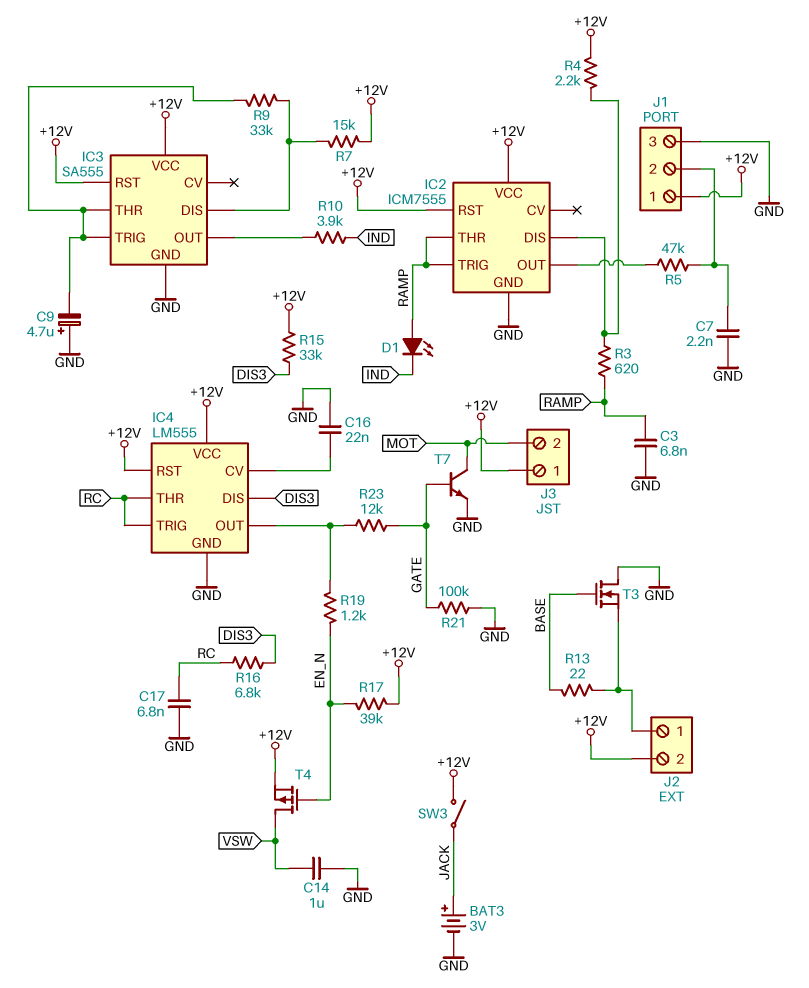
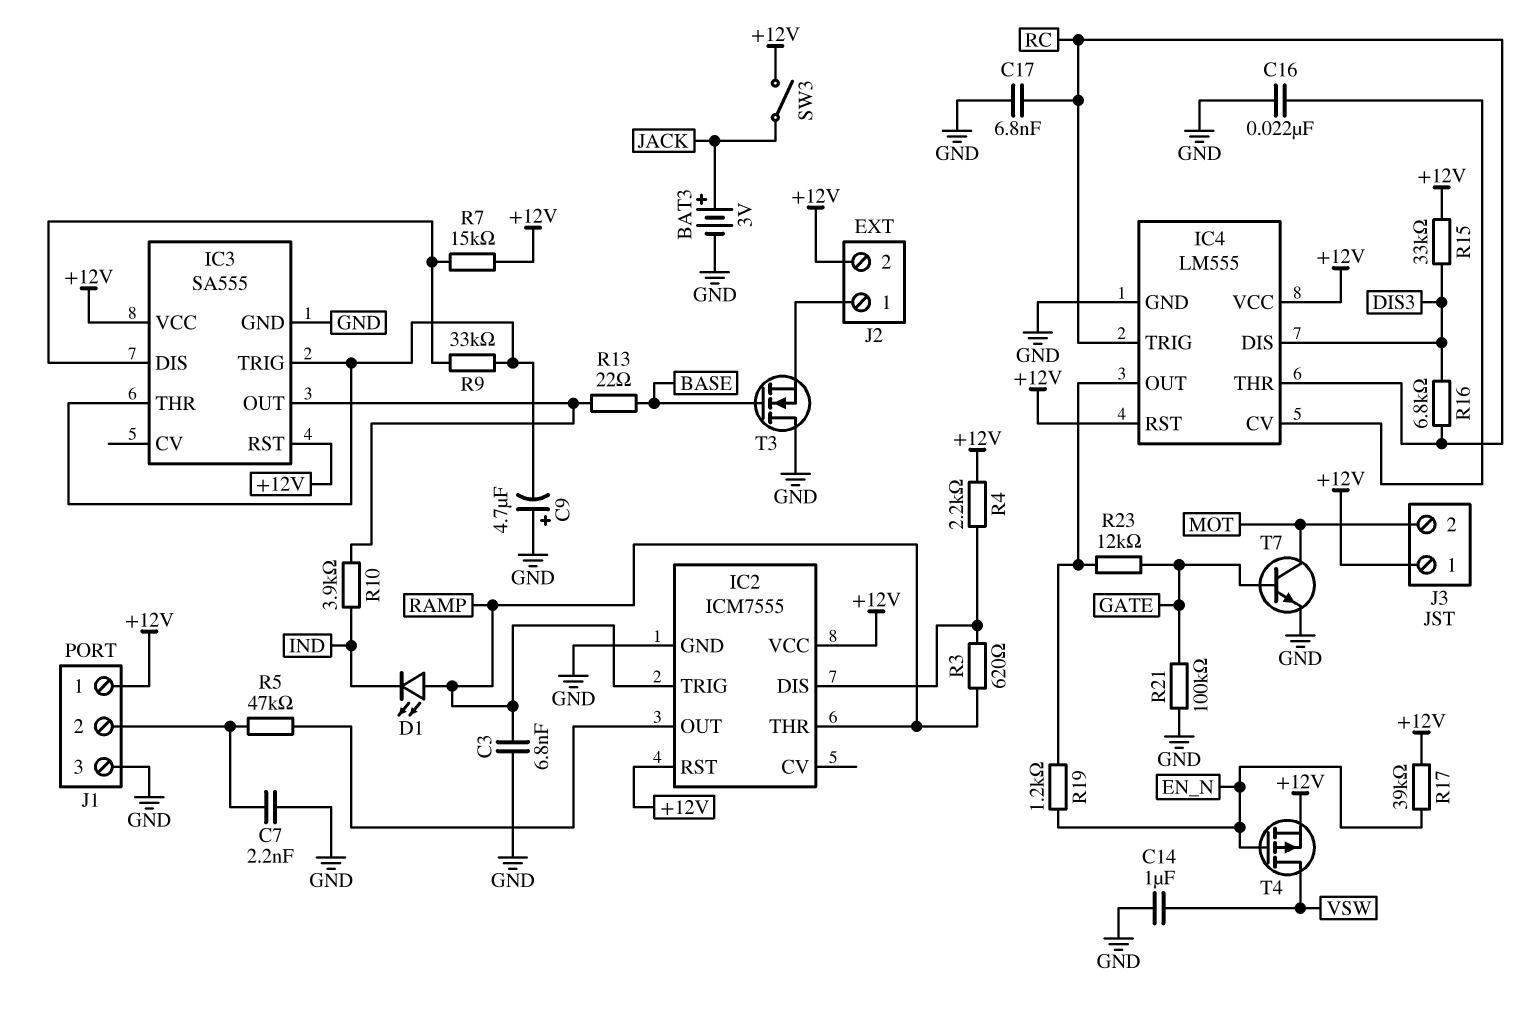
R13: 22 (BASE, J2/1) -> 22 (BASE, IC3/OUT)

